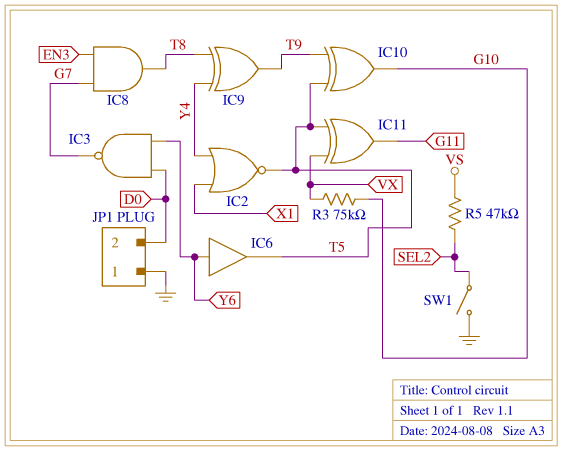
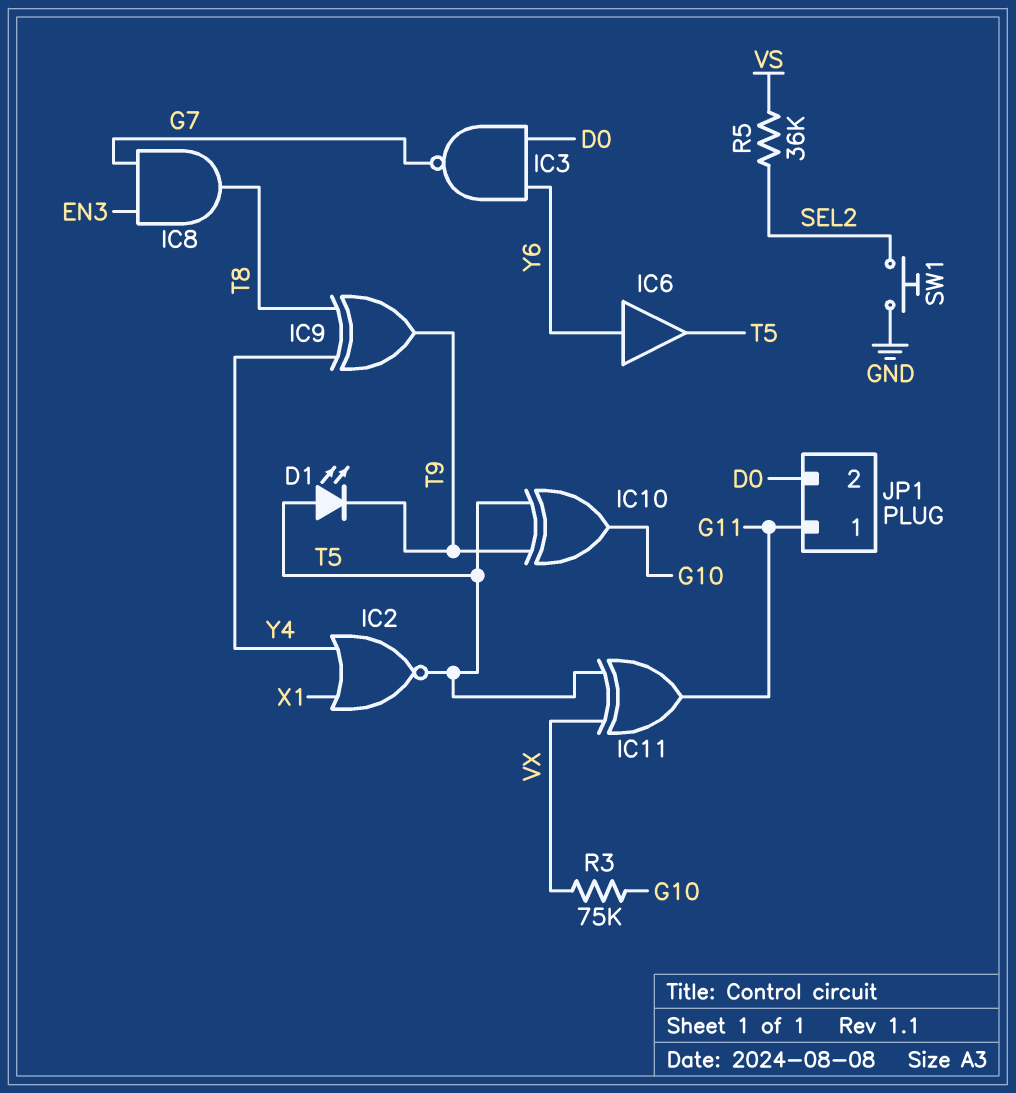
D1: none -> LED (A T5, K T9)
JP1 pin 1: GND -> G11
R5: 47k (SEL2, VS) -> 36k (SEL2, VS)
SW1: switch (GND, SEL2) -> button (GND, SEL2)

